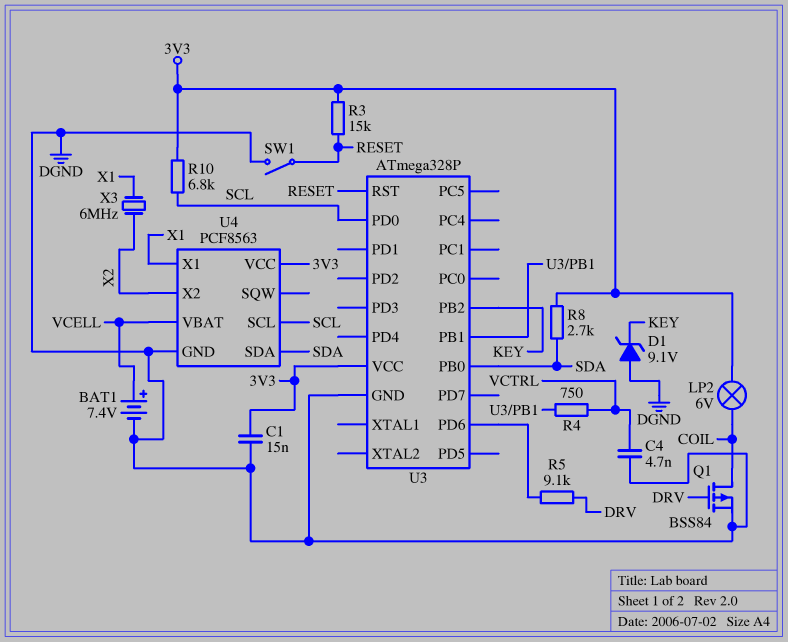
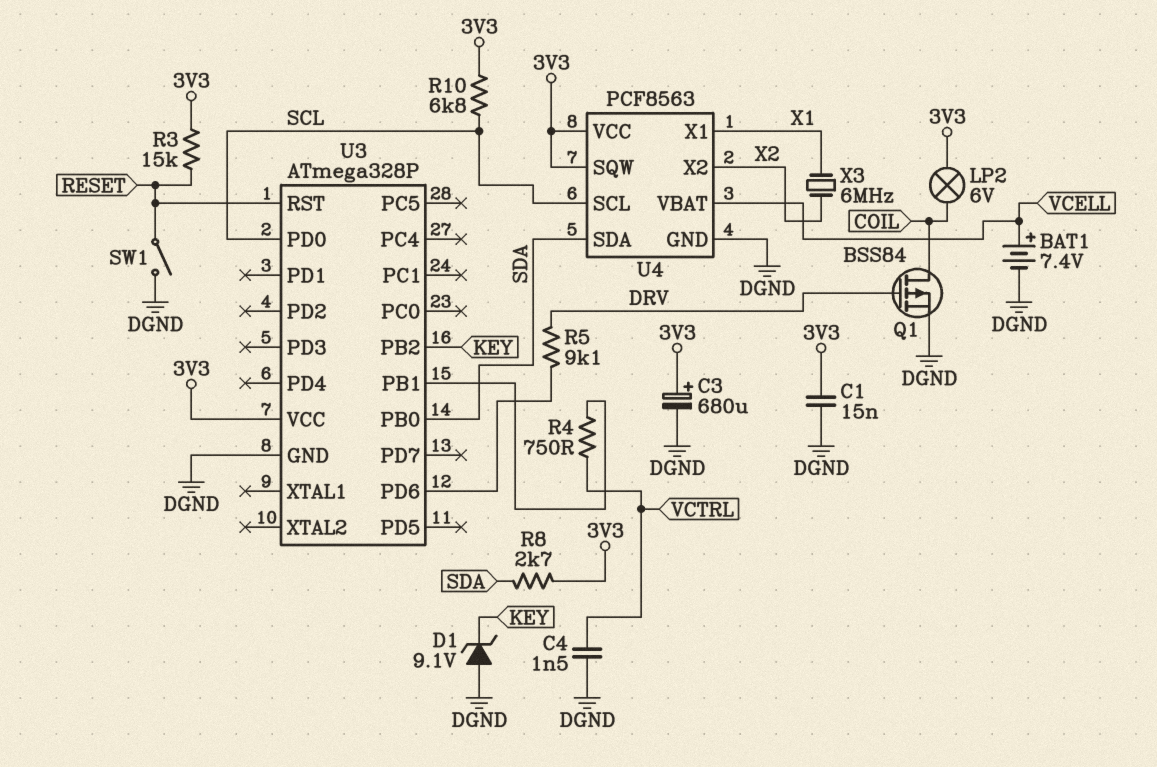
C3: none -> 680uF (plus 3V3, minus DGND)
C4: 4.7nF (DGND, VCTRL) -> 1.5nF (DGND, VCTRL)
U4 pin SQW: none -> 3V3

